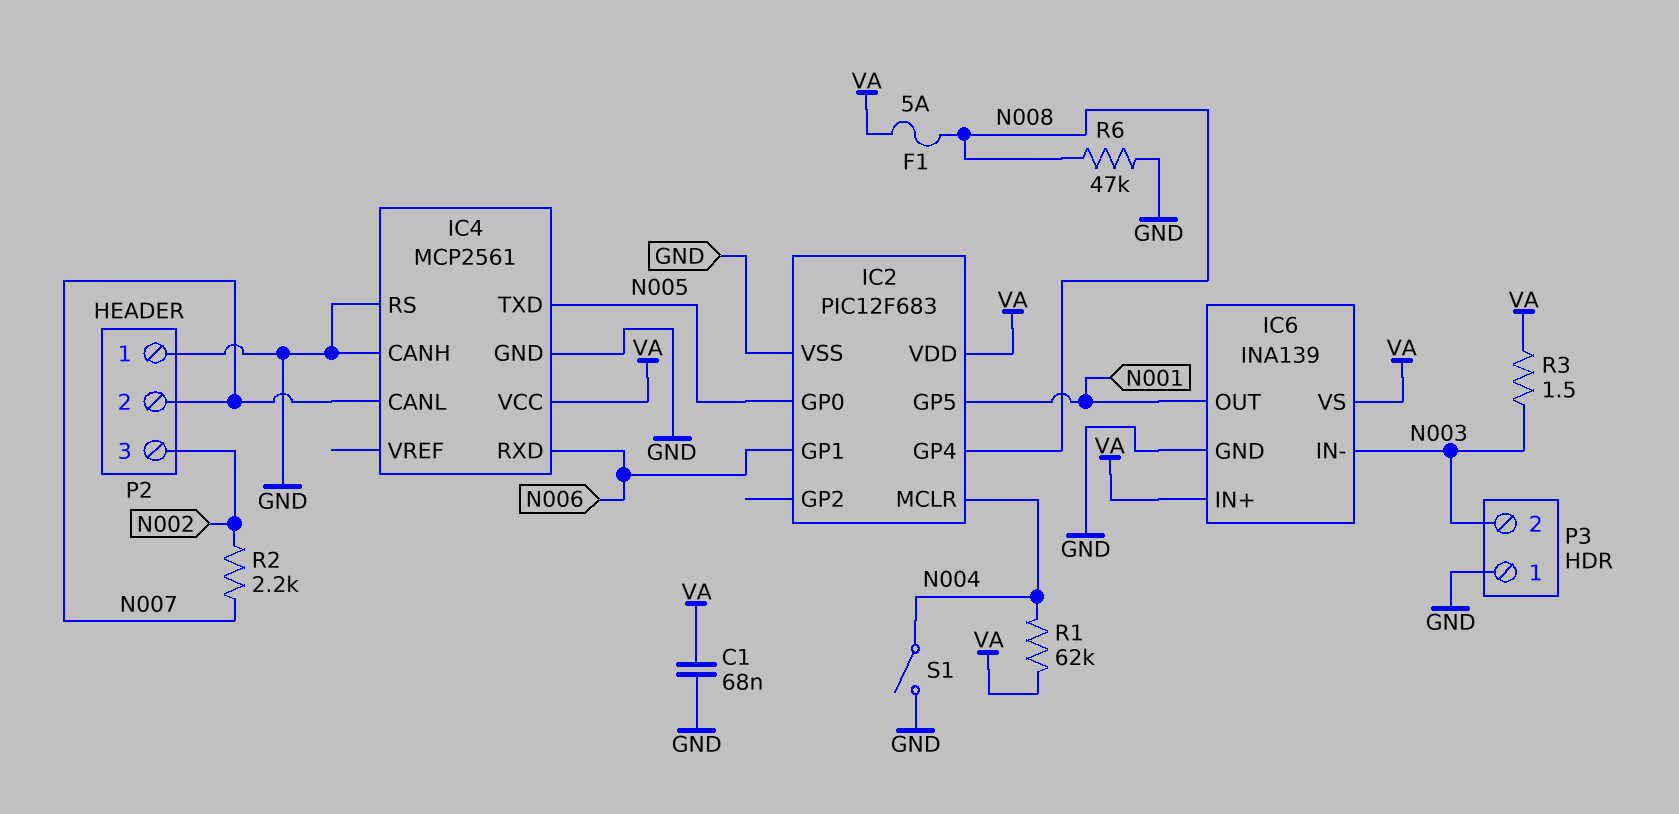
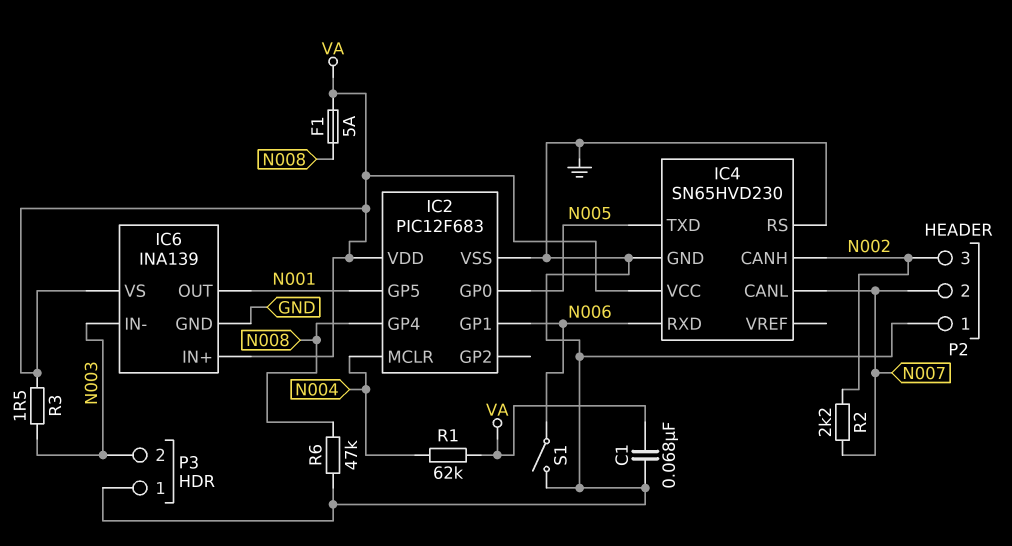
IC4: MCP2561 -> SN65HVD230
IC4 pin CANH: GND -> N002
S1: switch (GND, N004) -> switch (GND, N006)

